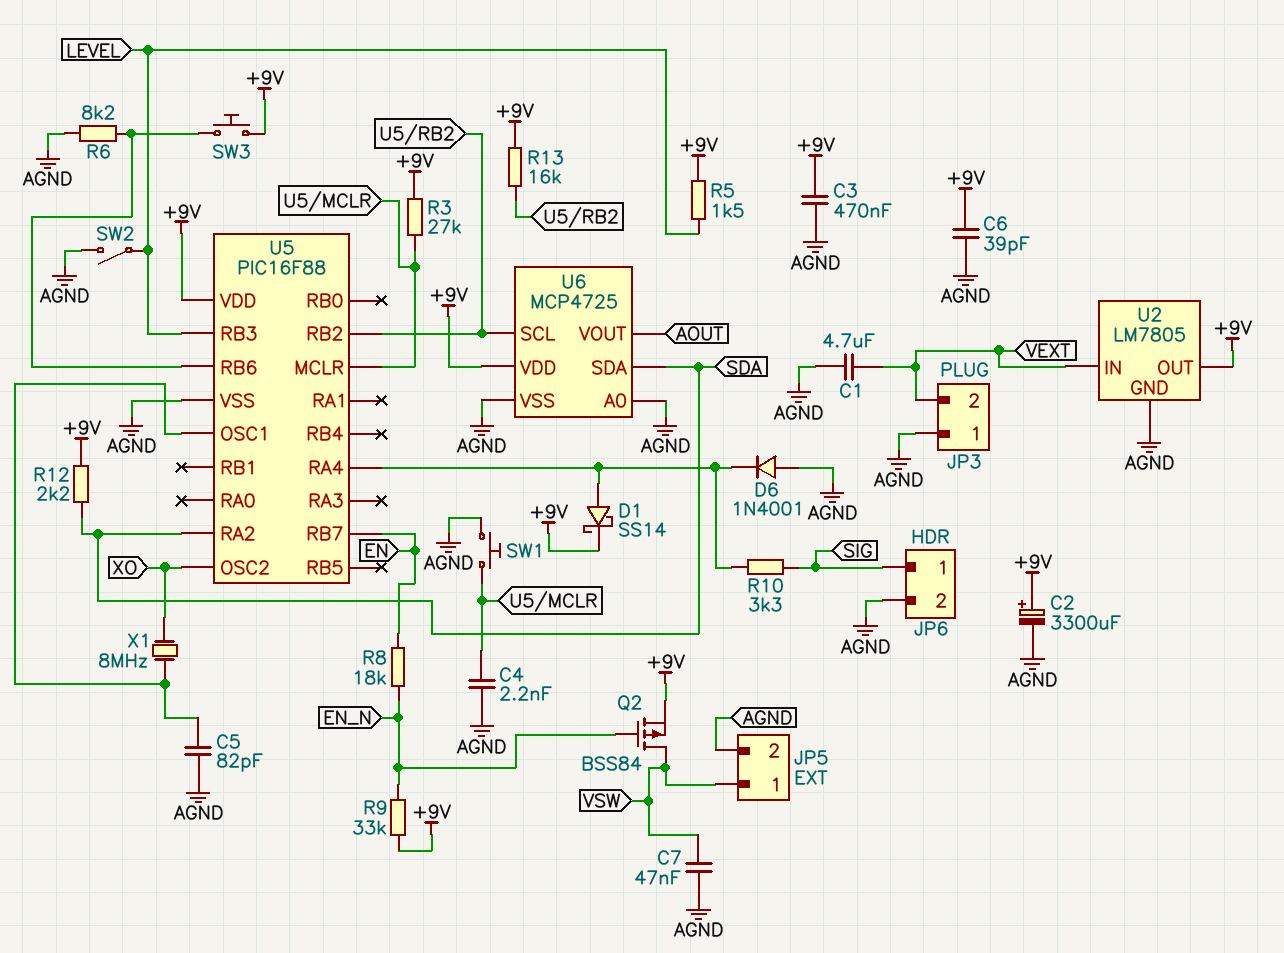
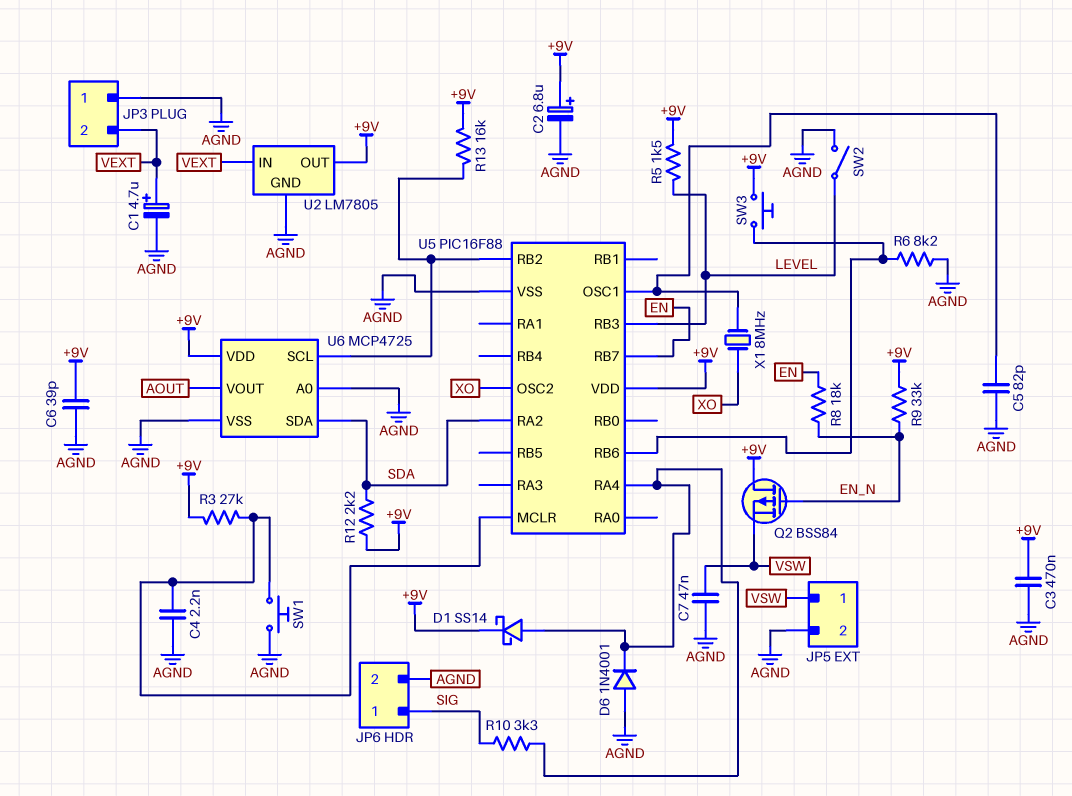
C1: 4.7uF (AGND, VEXT) -> 4.7uF (plus VEXT, minus AGND)
C2: 3300uF (plus +9V, minus AGND) -> 6.8uF (plus +9V, minus AGND)
Q2: PMOS BSS84 (G EN_N, D VSW, S +9V) -> PMOS BSS84 (G EN_N, D +9V, S VSW)

